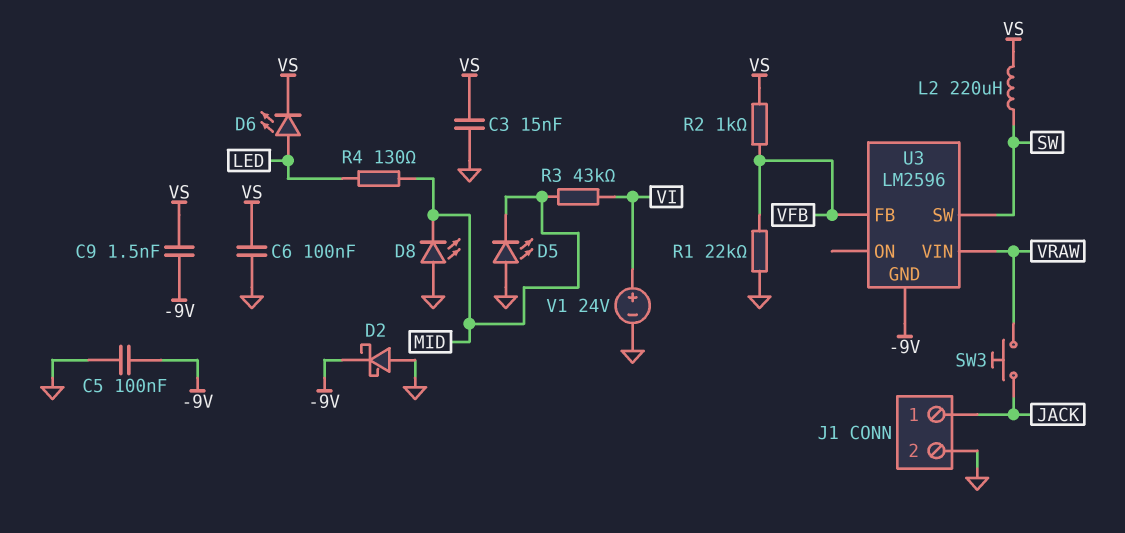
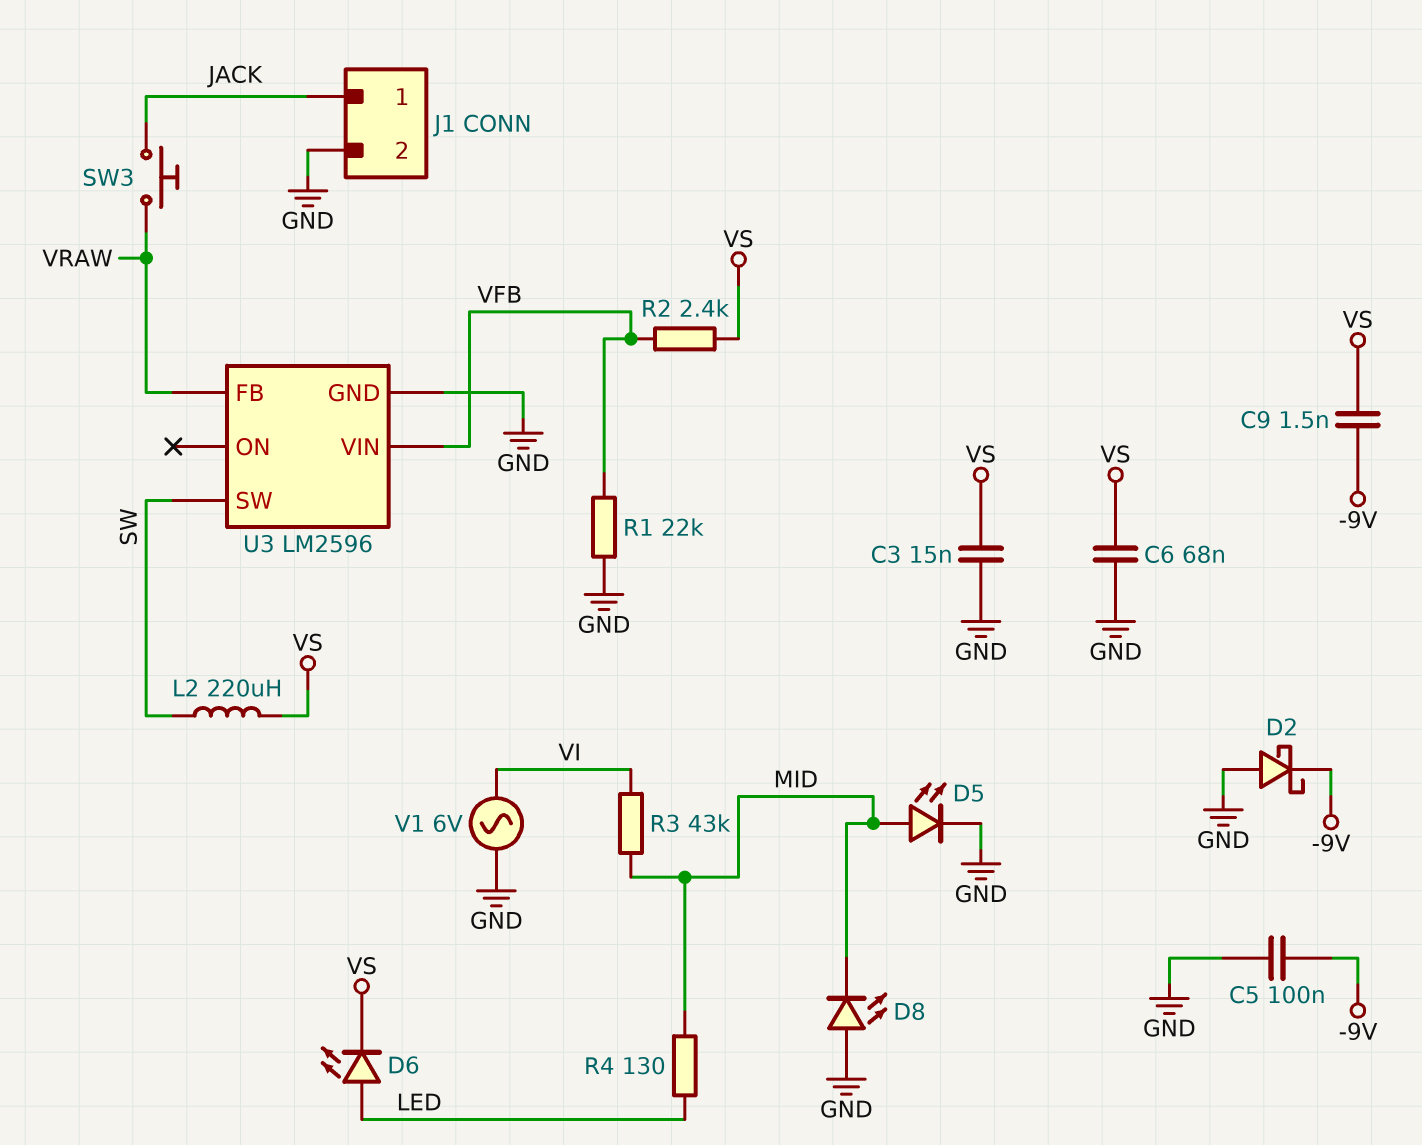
C6: 100nF (GND, VS) -> 68nF (GND, VS)
D5: LED (A GND, K MID) -> LED (A MID, K GND)
R2: 1k (VFB, VS) -> 2.4k (VFB, VS)
U3 pin FB: VFB -> VRAW
U3 pin GND: -9V -> GND
U3 pin VIN: VRAW -> VFB
V1: 24V (plus VI, minus GND) -> AC 6V (GND, VI)

